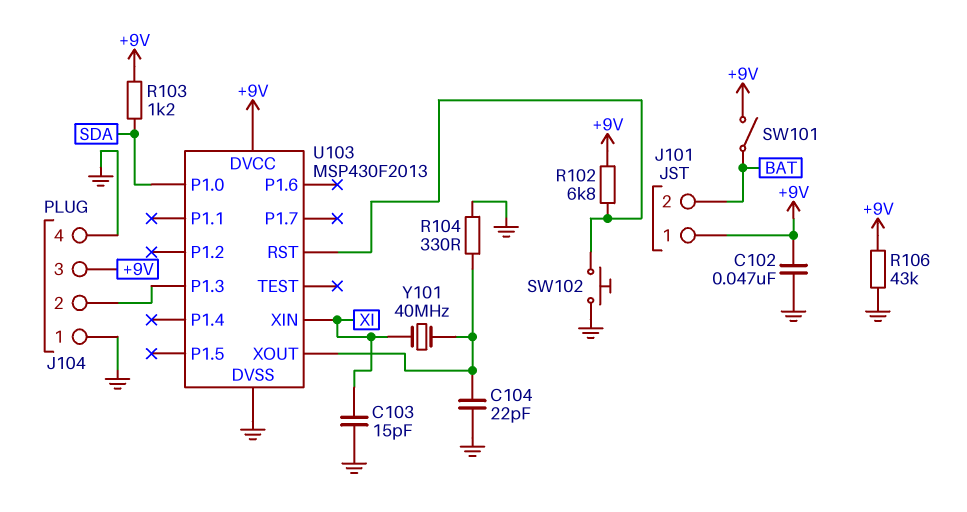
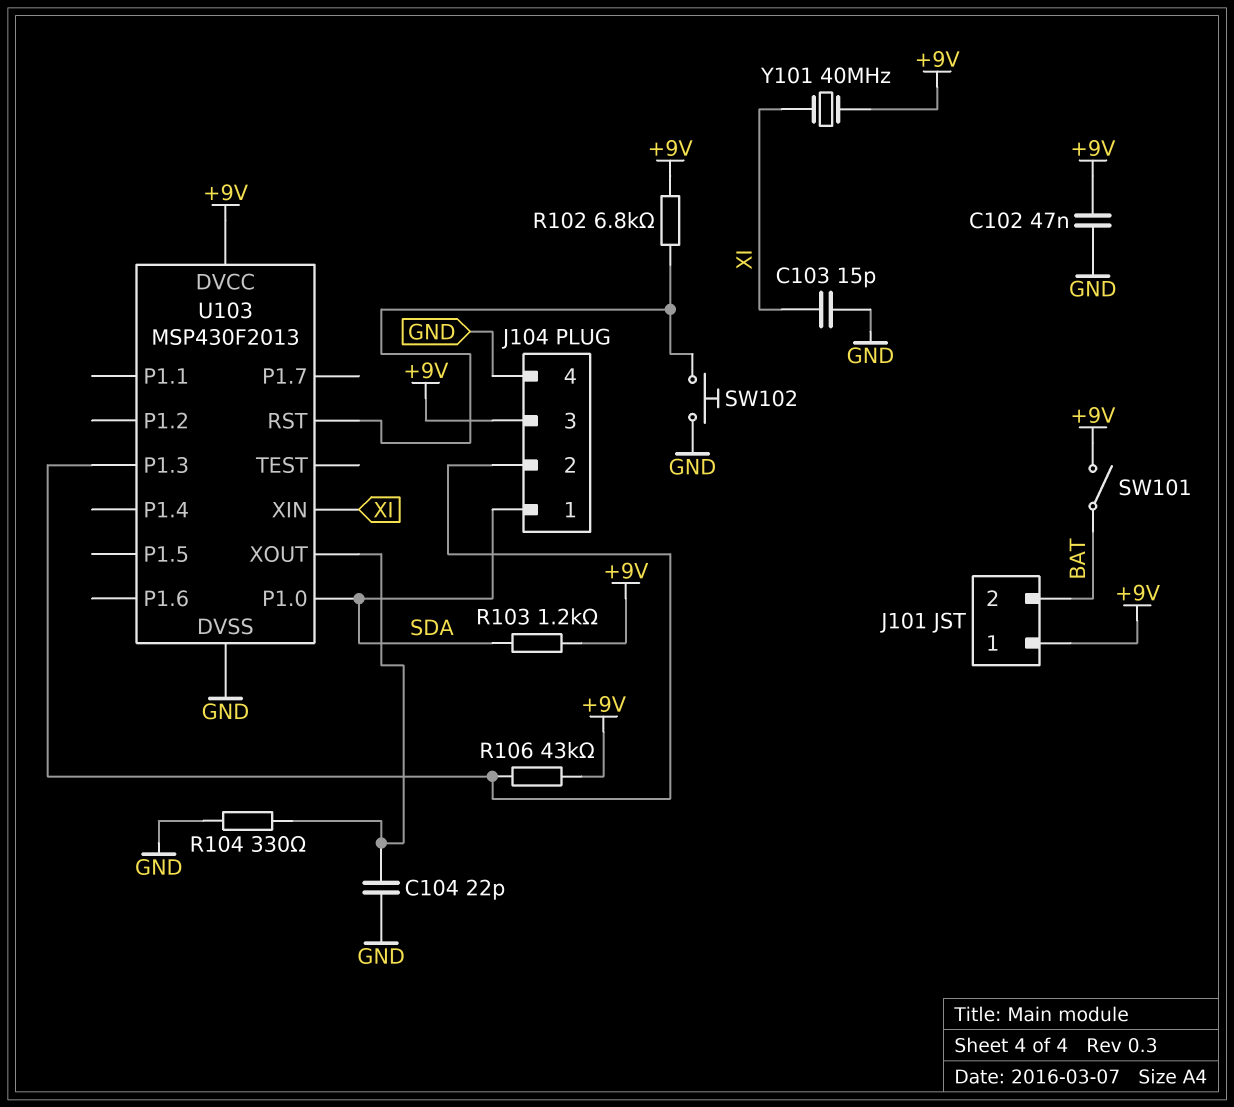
J104 pin 1: GND -> SDA
R106: 43k (+9V, GND) -> 43k (+9V, J104/2)
Y101: 40MHz (U103/XOUT, XI) -> 40MHz (+9V, XI)

